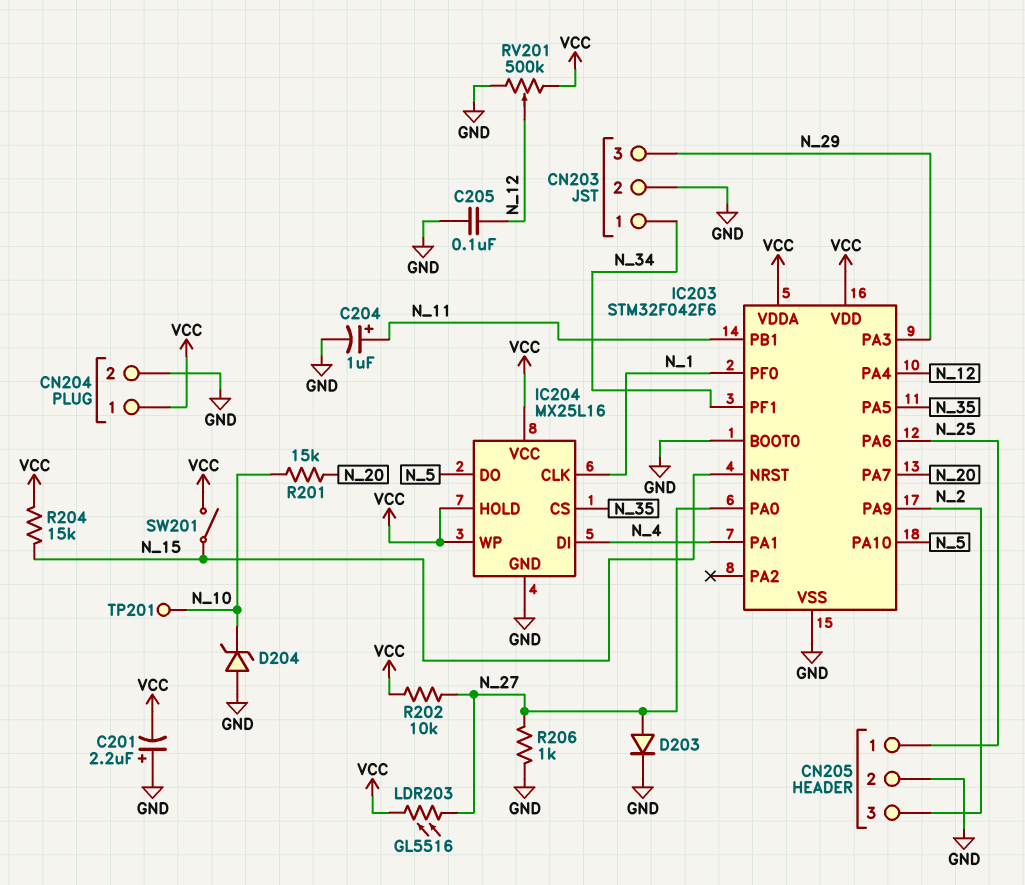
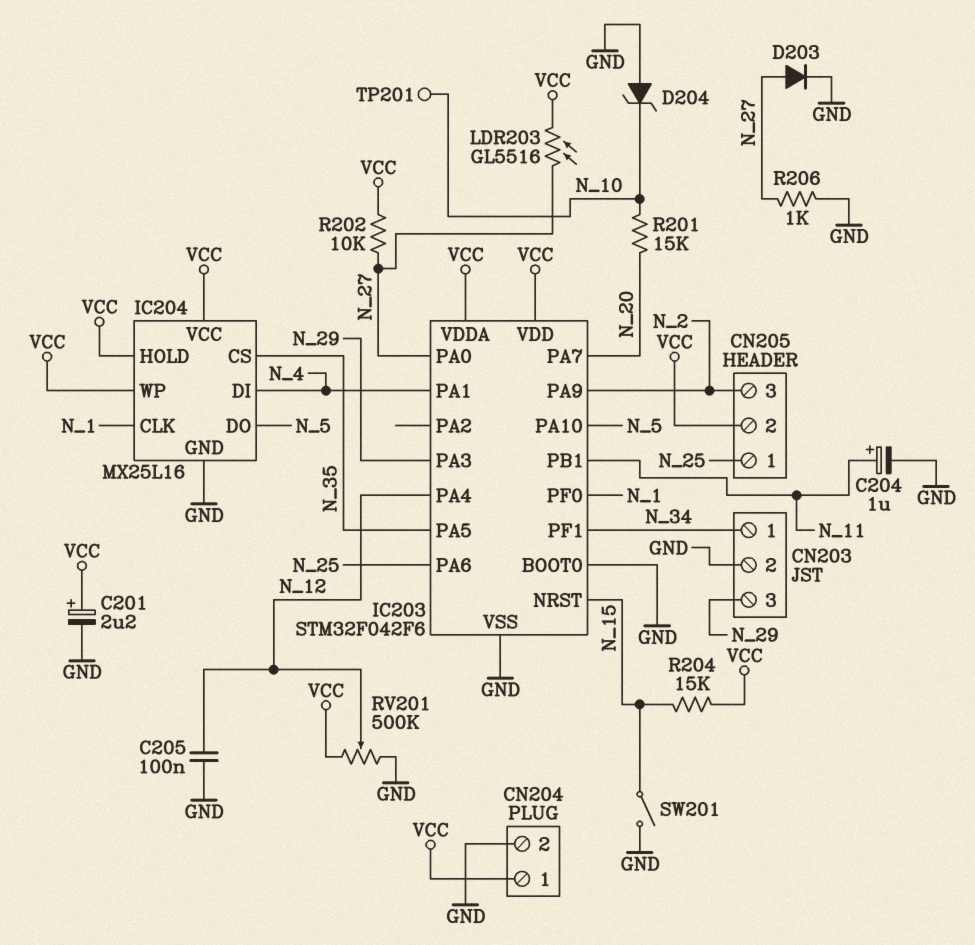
C201: 2.2uF (plus GND, minus VCC) -> 2.2uF (plus VCC, minus GND)
CN205 pin 2: GND -> VCC
SW201: switch (N_15, VCC) -> switch (GND, N_15)

